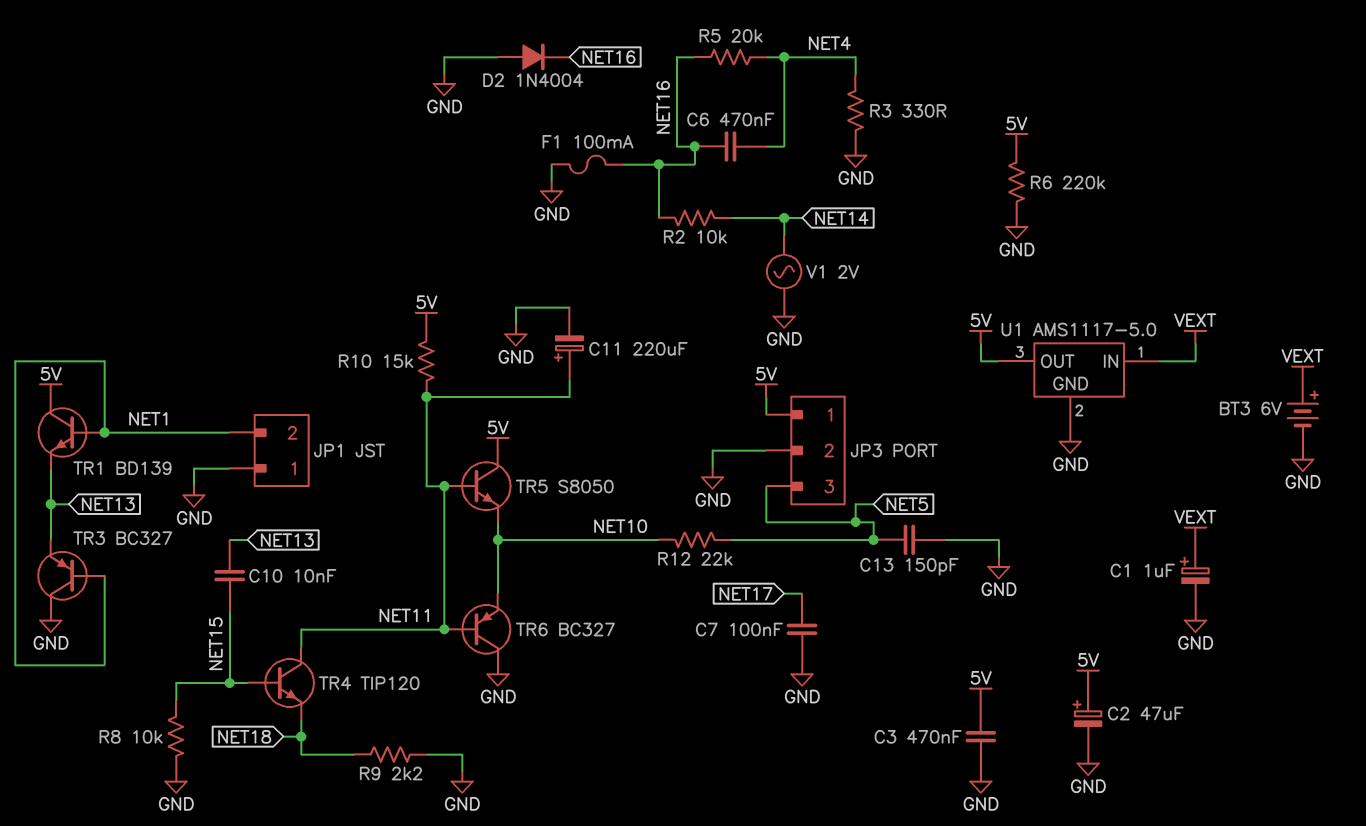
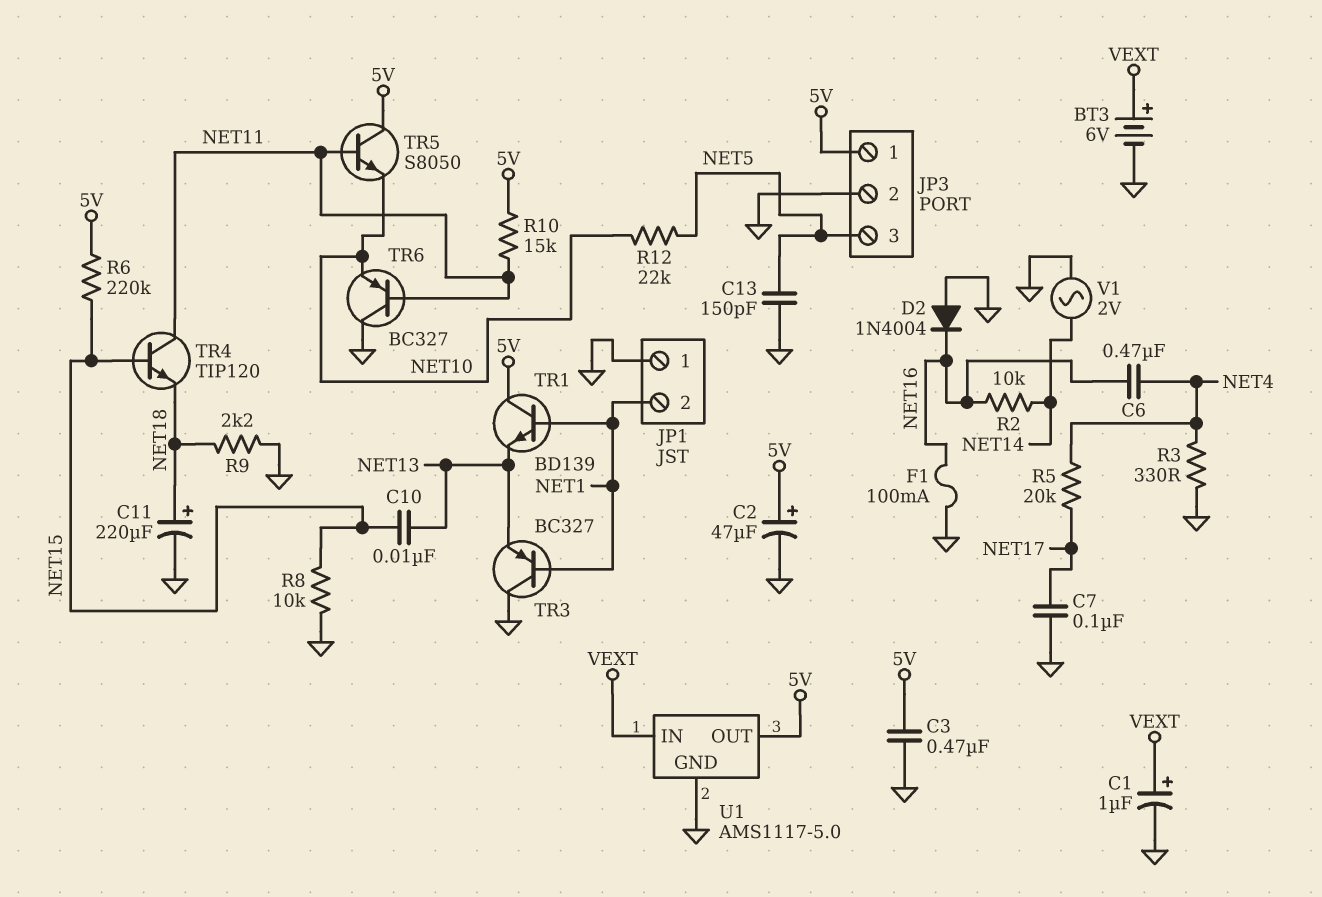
C11: 220uF (plus NET11, minus GND) -> 220uF (plus NET18, minus GND)
R5: 20k (NET4, NET16) -> 20k (NET4, NET17)
R6: 220k (5V, GND) -> 220k (5V, NET15)

